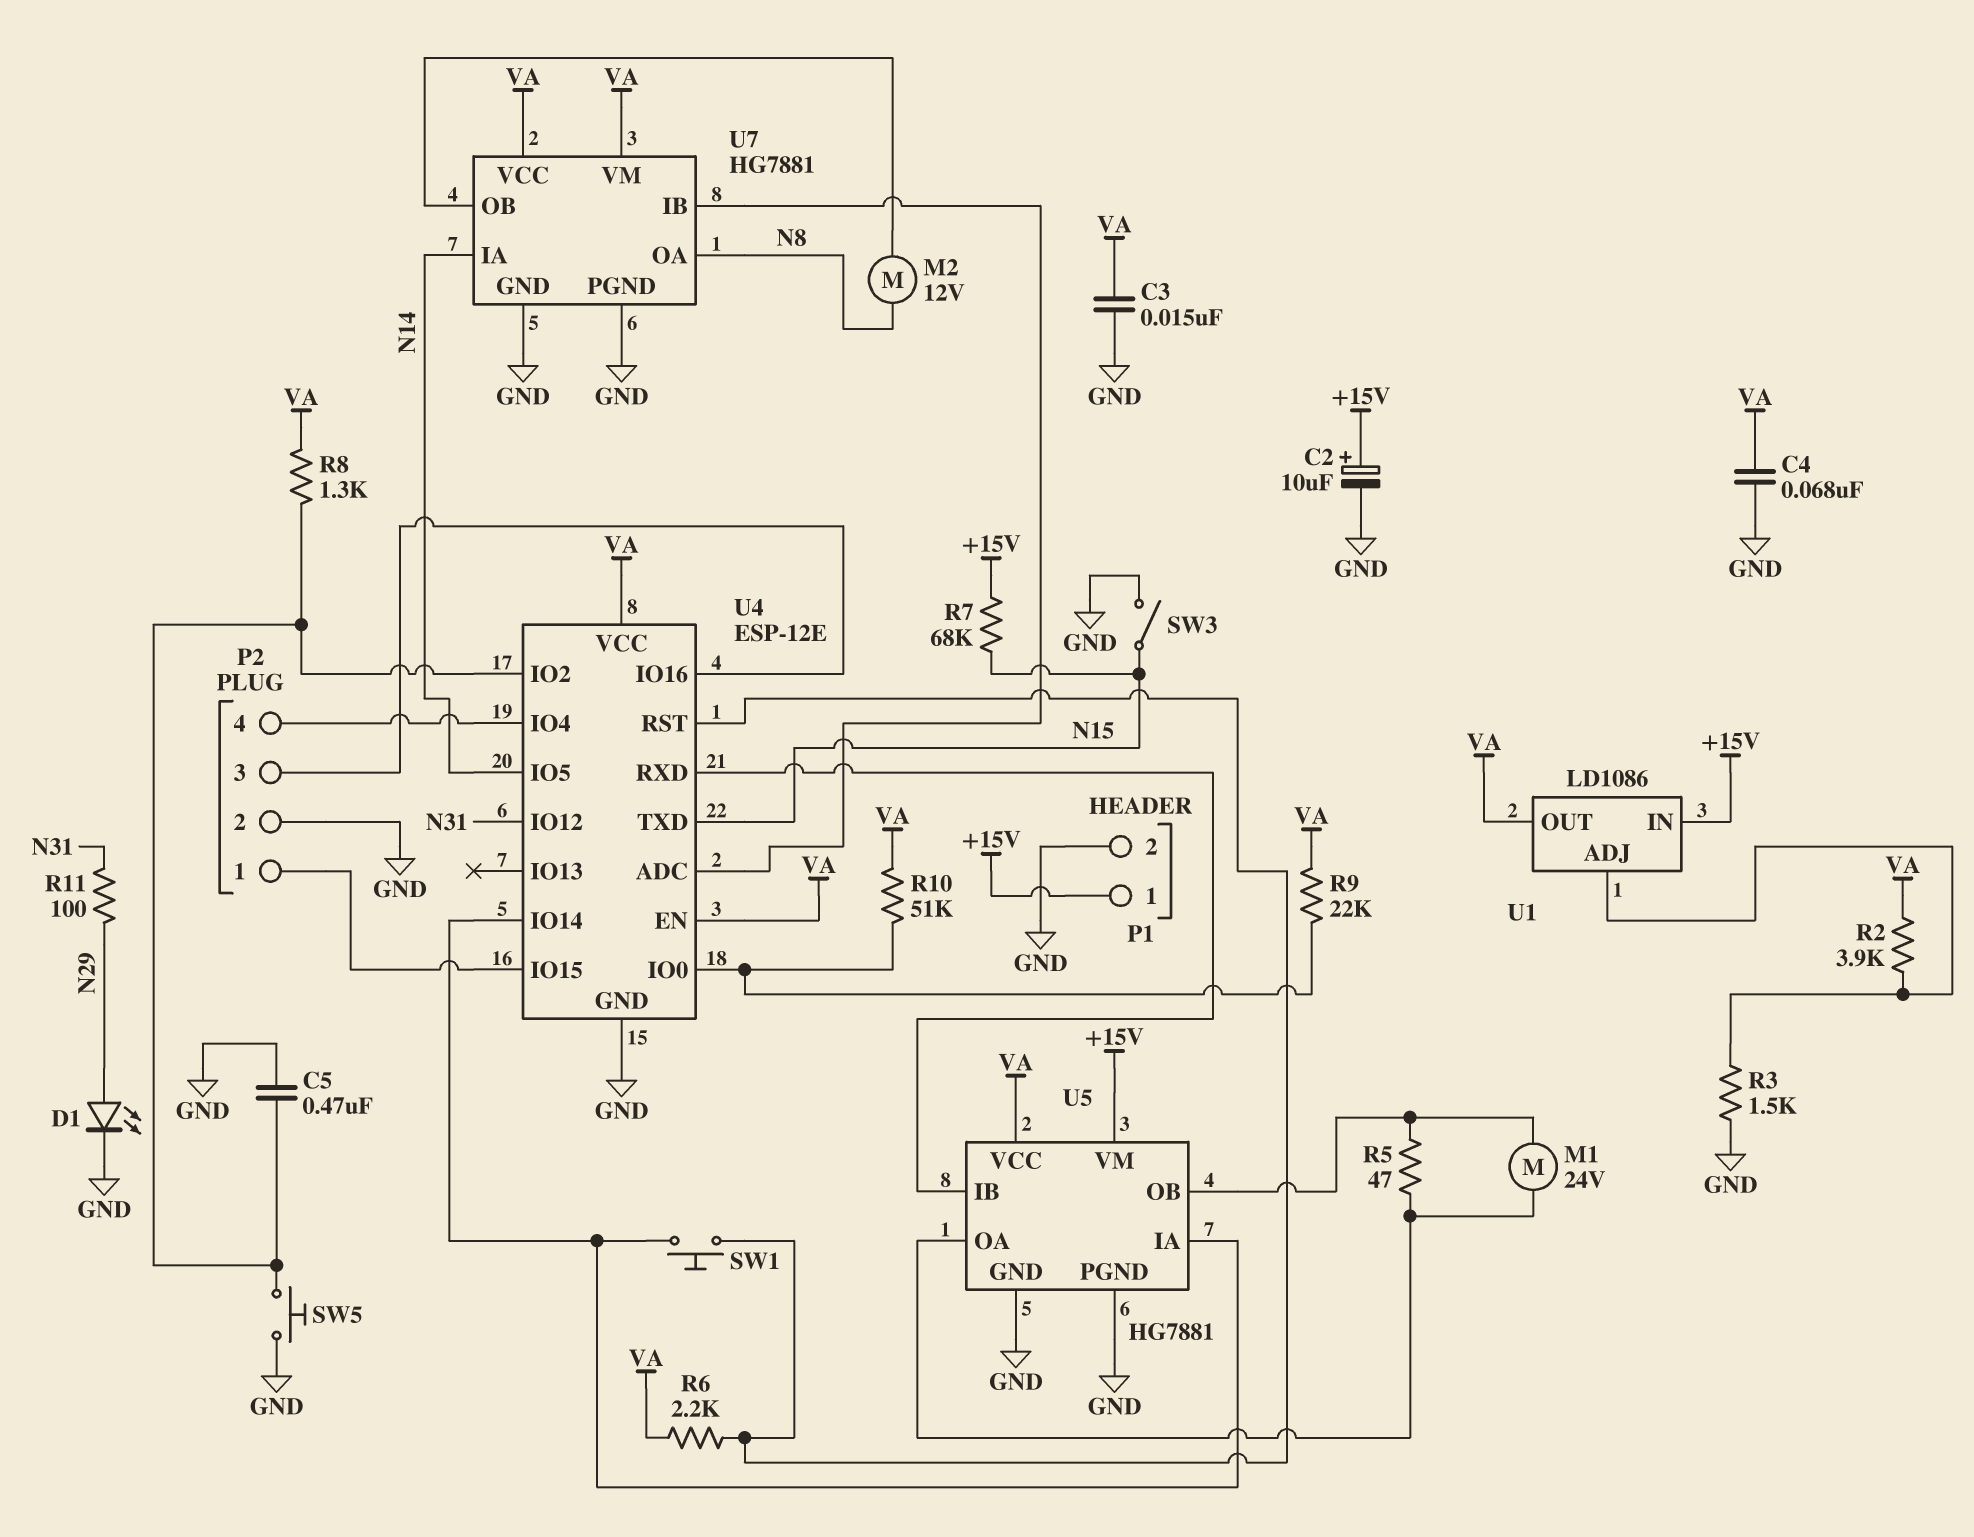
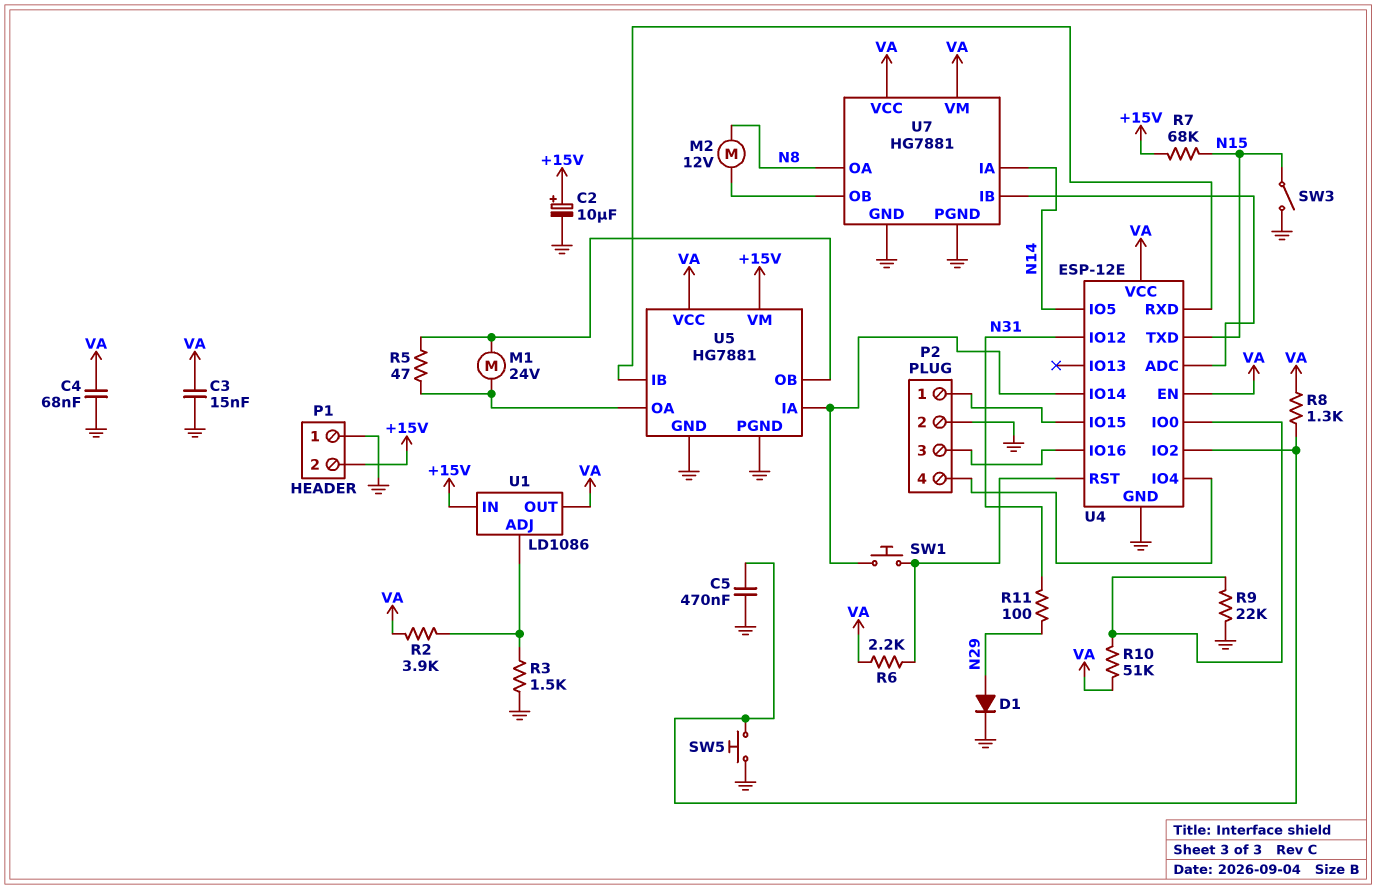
D1: LED (A N29, K GND) -> diode (A N29, K GND)
P1 pin 1: +15V -> GND
P1 pin 2: GND -> +15V
R9: 22k (U4/IO0, VA) -> 22k (GND, U4/IO0)

